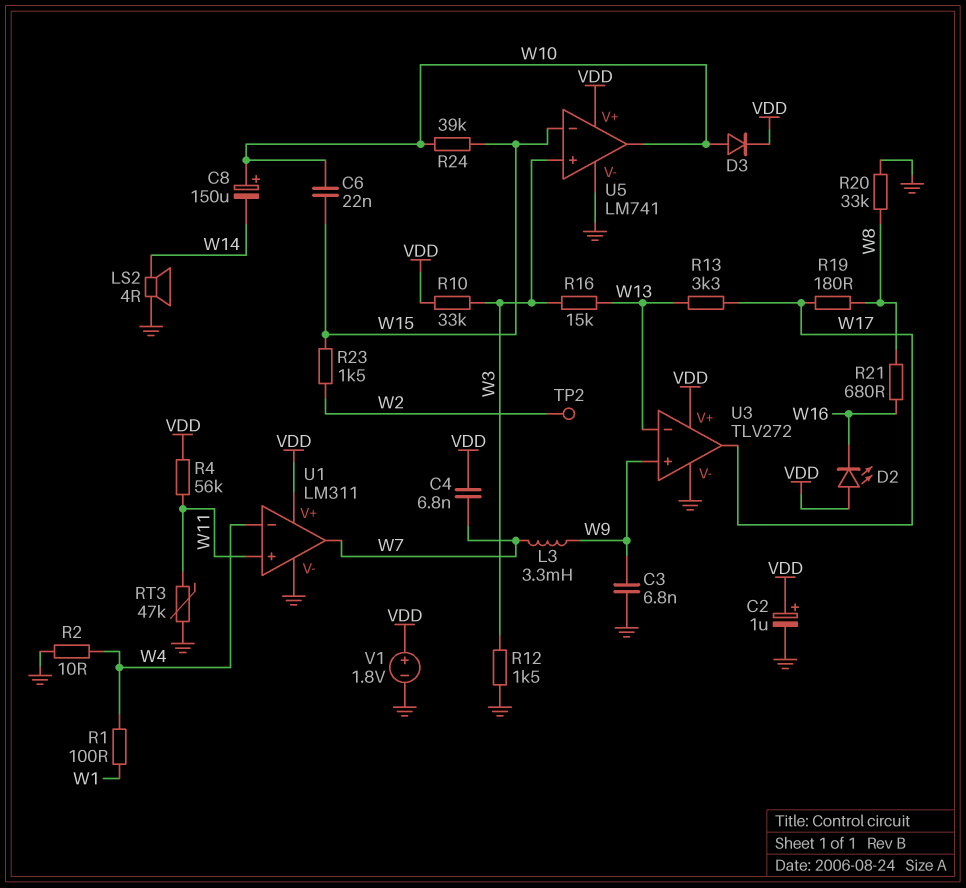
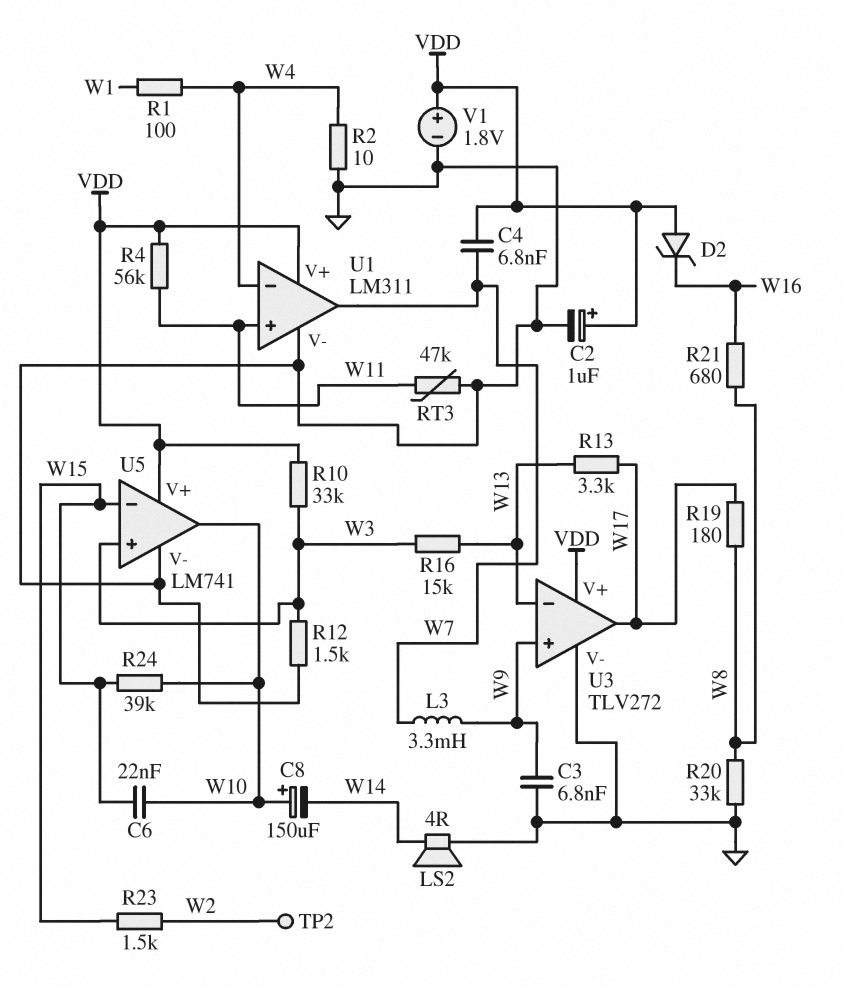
D2: LED (A VDD, K W16) -> zener (A VDD, K W16)
D3: diode (A W10, K VDD) -> none

